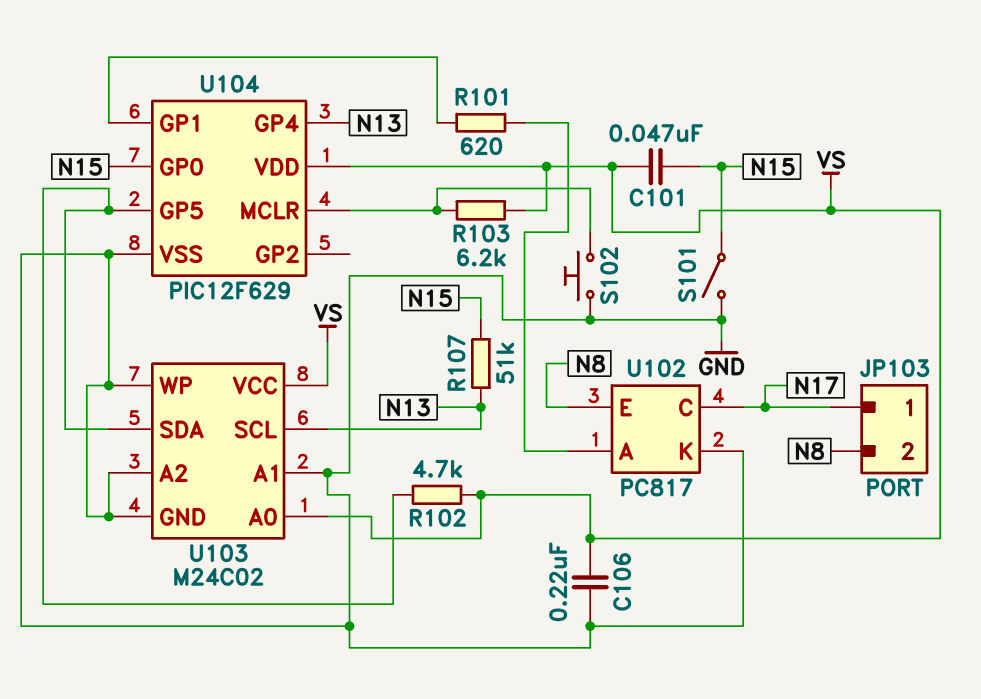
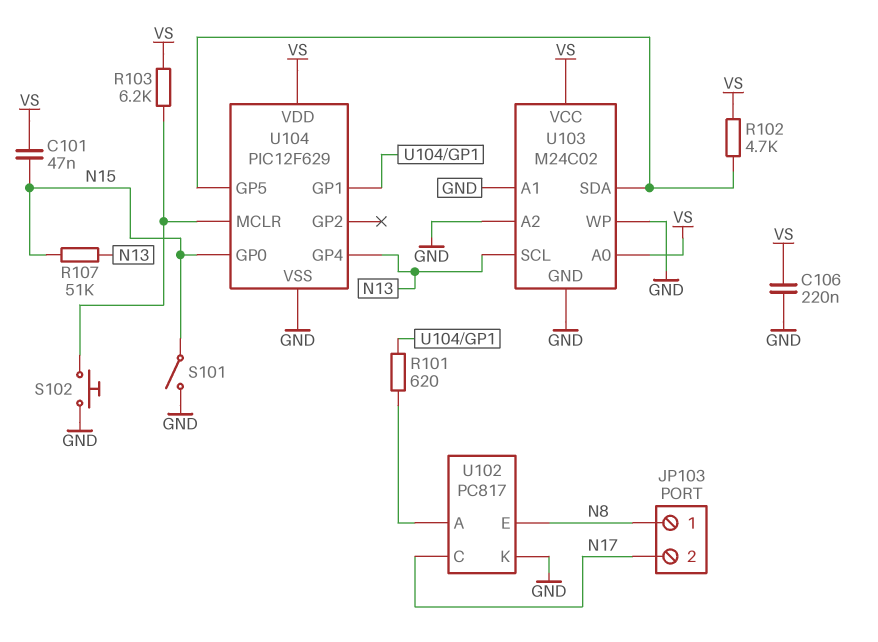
JP103 pin 1: N17 -> N8
JP103 pin 2: N8 -> N17

